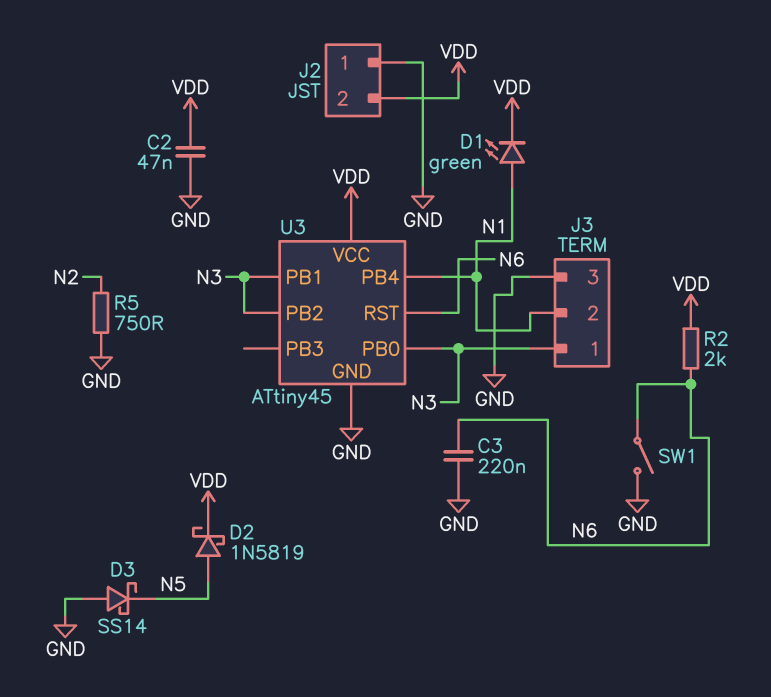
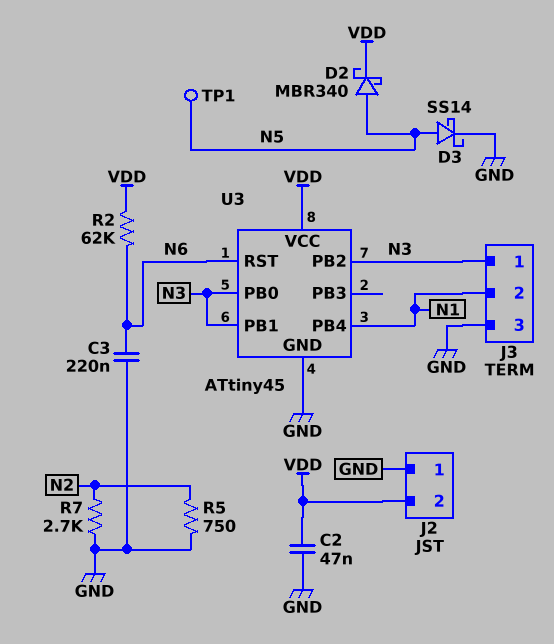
D1: LED green (A N1, K VDD) -> none
D2: schottky 1N5819 (A N5, K VDD) -> schottky MBR340 (A N5, K VDD)
D3: schottky SS14 (A GND, K N5) -> schottky SS14 (A N5, K GND)
R2: 2k (N6, VDD) -> 62k (N6, VDD)
R7: none -> 2.7k (GND, N2)
SW1: switch (GND, N6) -> none
TP1: none -> test point (N5)

